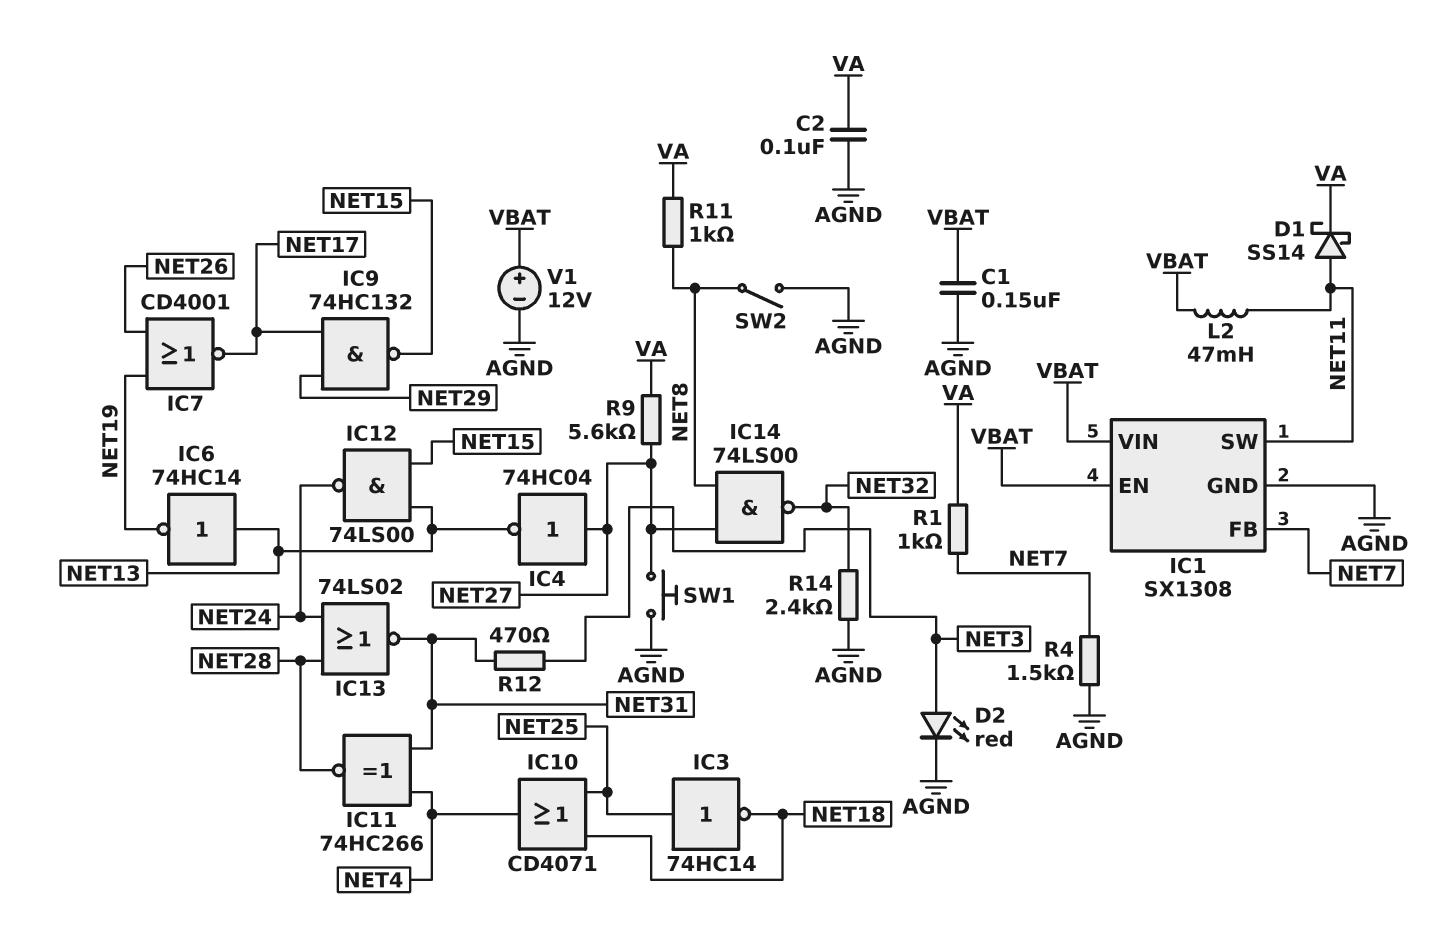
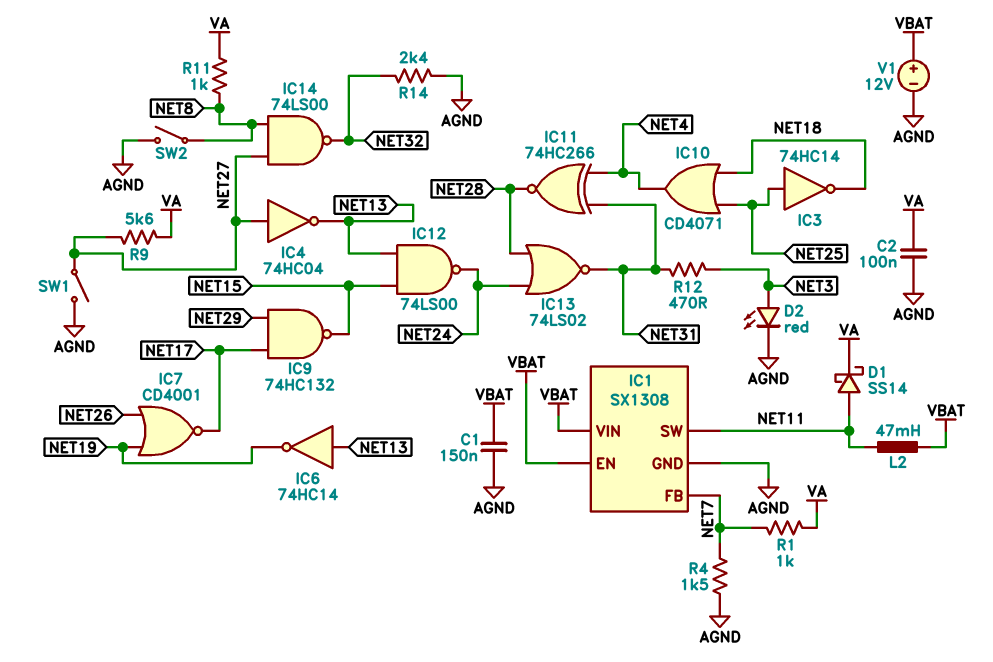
SW1: button (AGND, NET27) -> switch (AGND, NET27)

